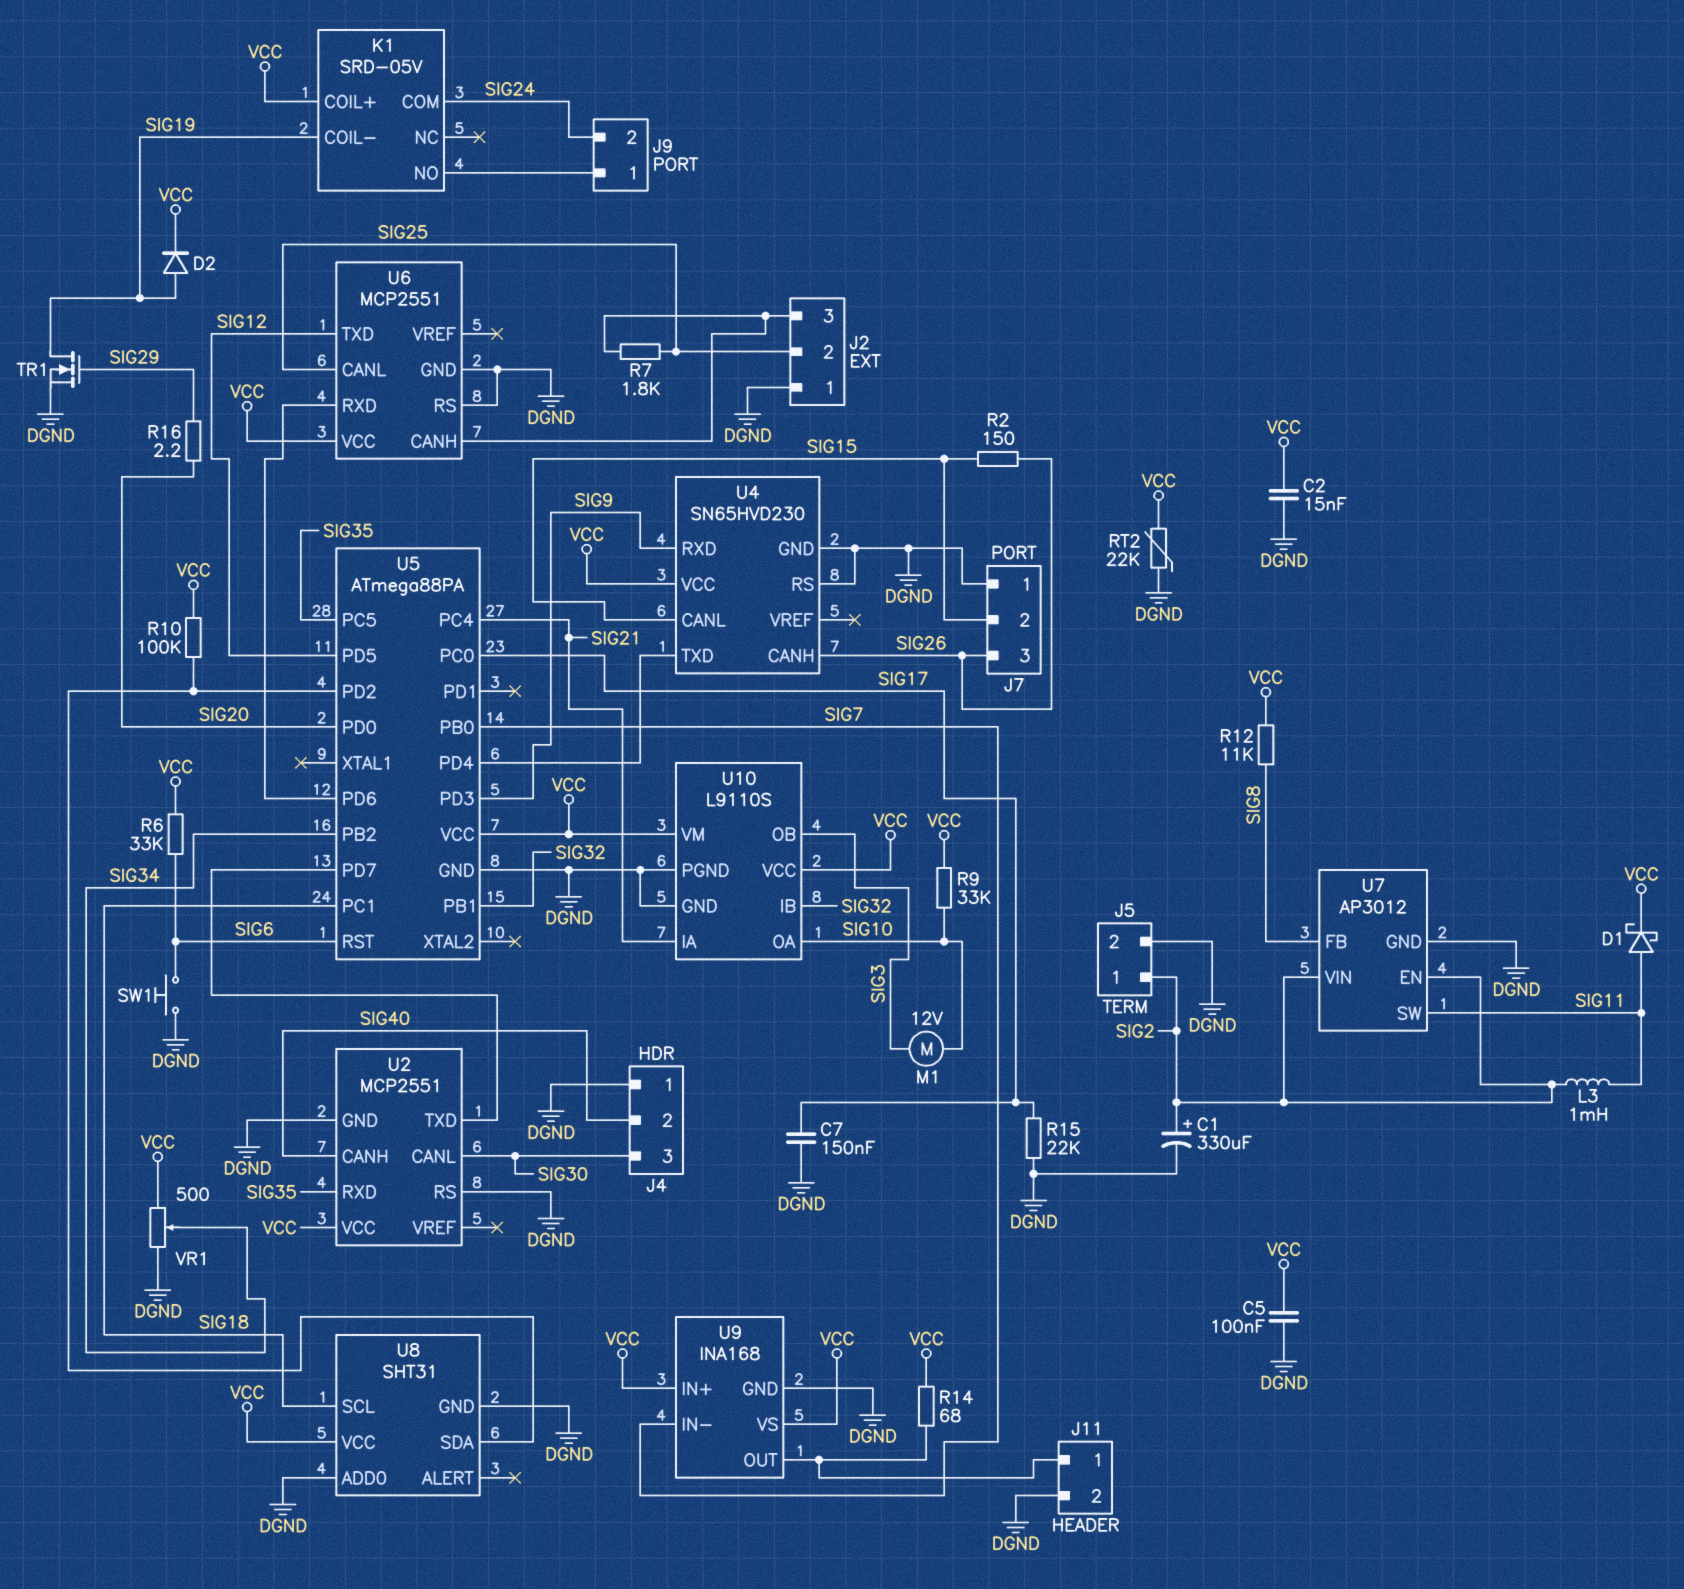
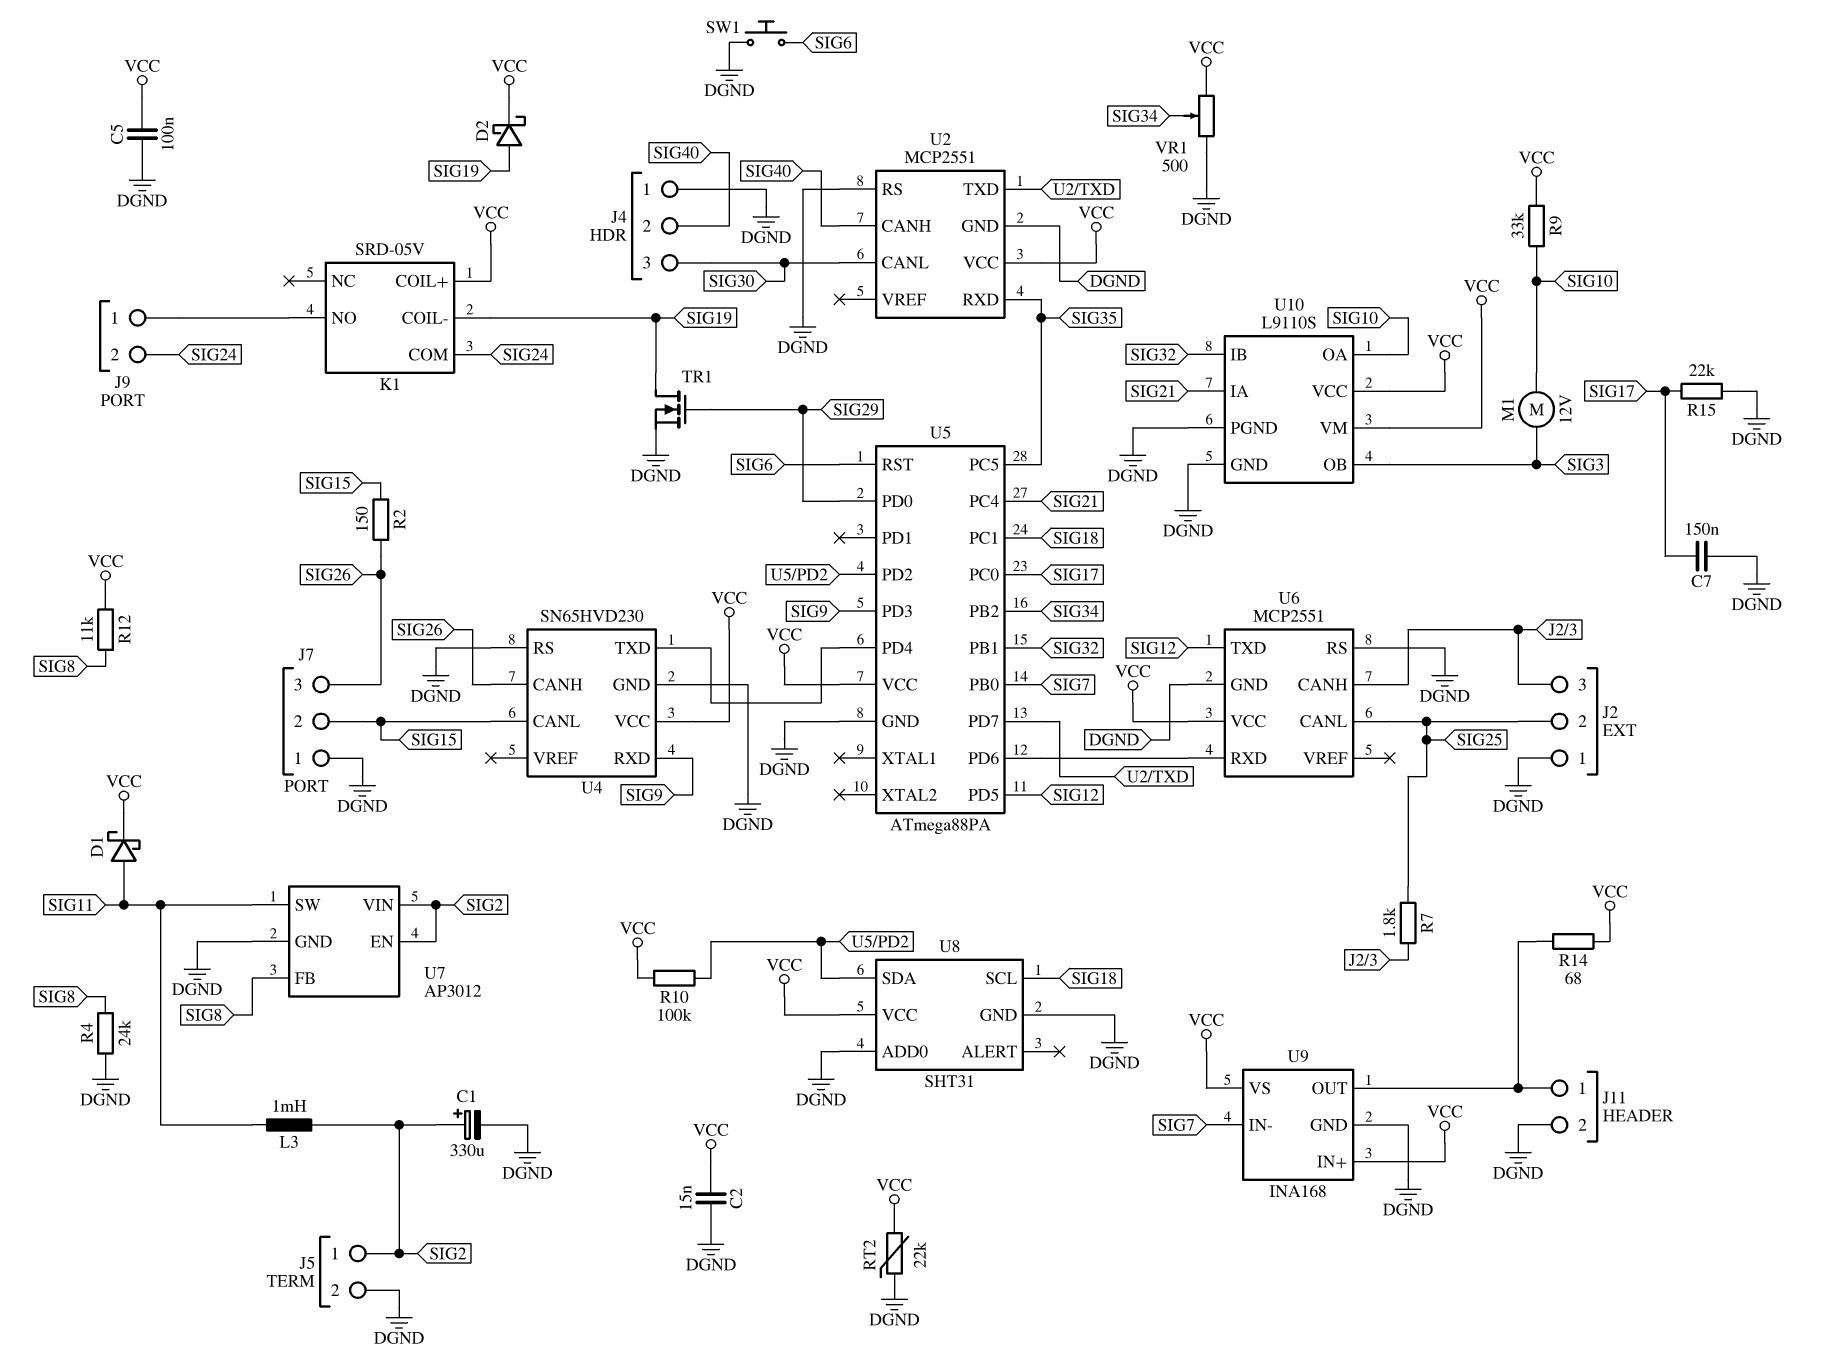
D2: diode (A SIG19, K VCC) -> schottky (A SIG19, K VCC)
R4: none -> 24k (DGND, SIG8)
R6: 33k (SIG6, VCC) -> none
R16: 2.2 (SIG20, SIG29) -> none
U5 pin PD0: SIG20 -> SIG29

